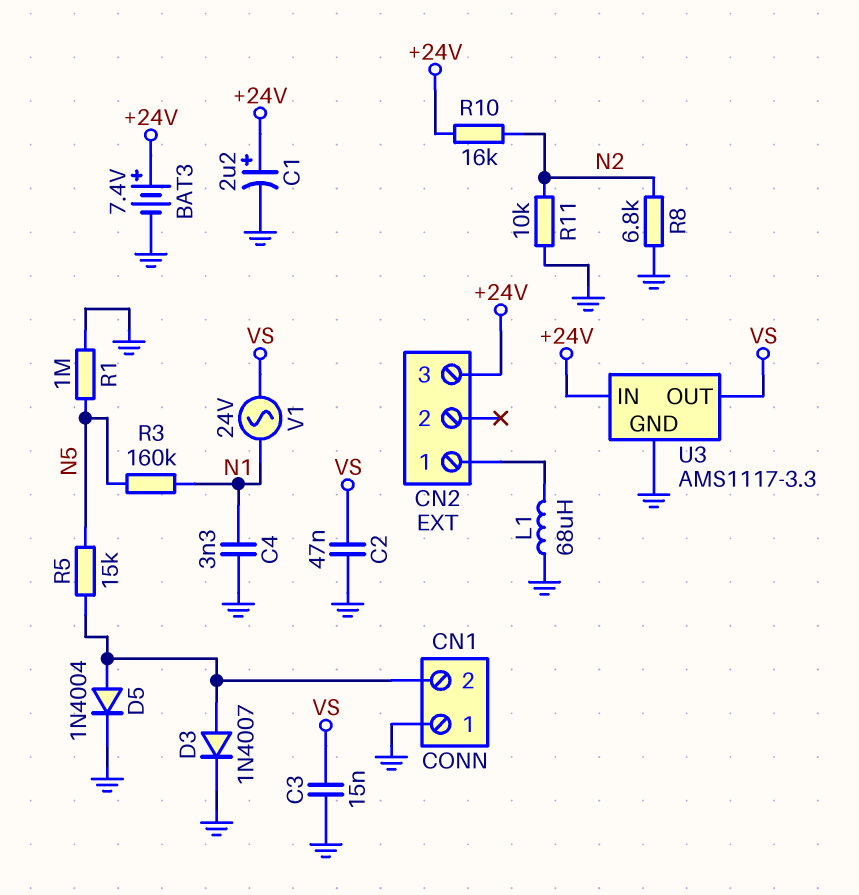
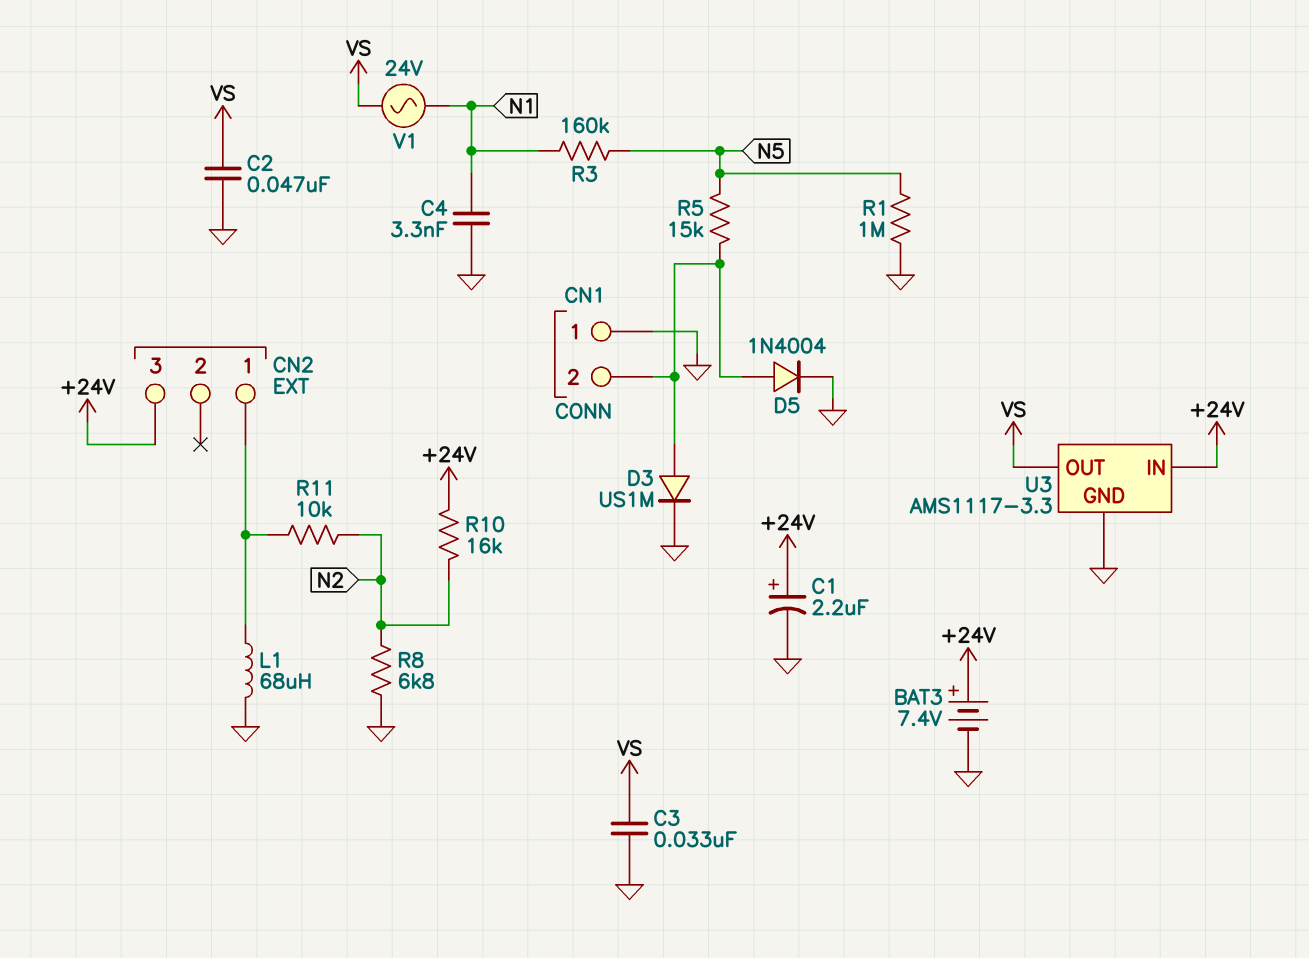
C3: 15nF (GND, VS) -> 33nF (GND, VS)
D3: diode 1N4007 (A CN1/2, K GND) -> diode US1M (A CN1/2, K GND)
R11: 10k (GND, N2) -> 10k (CN2/1, N2)

